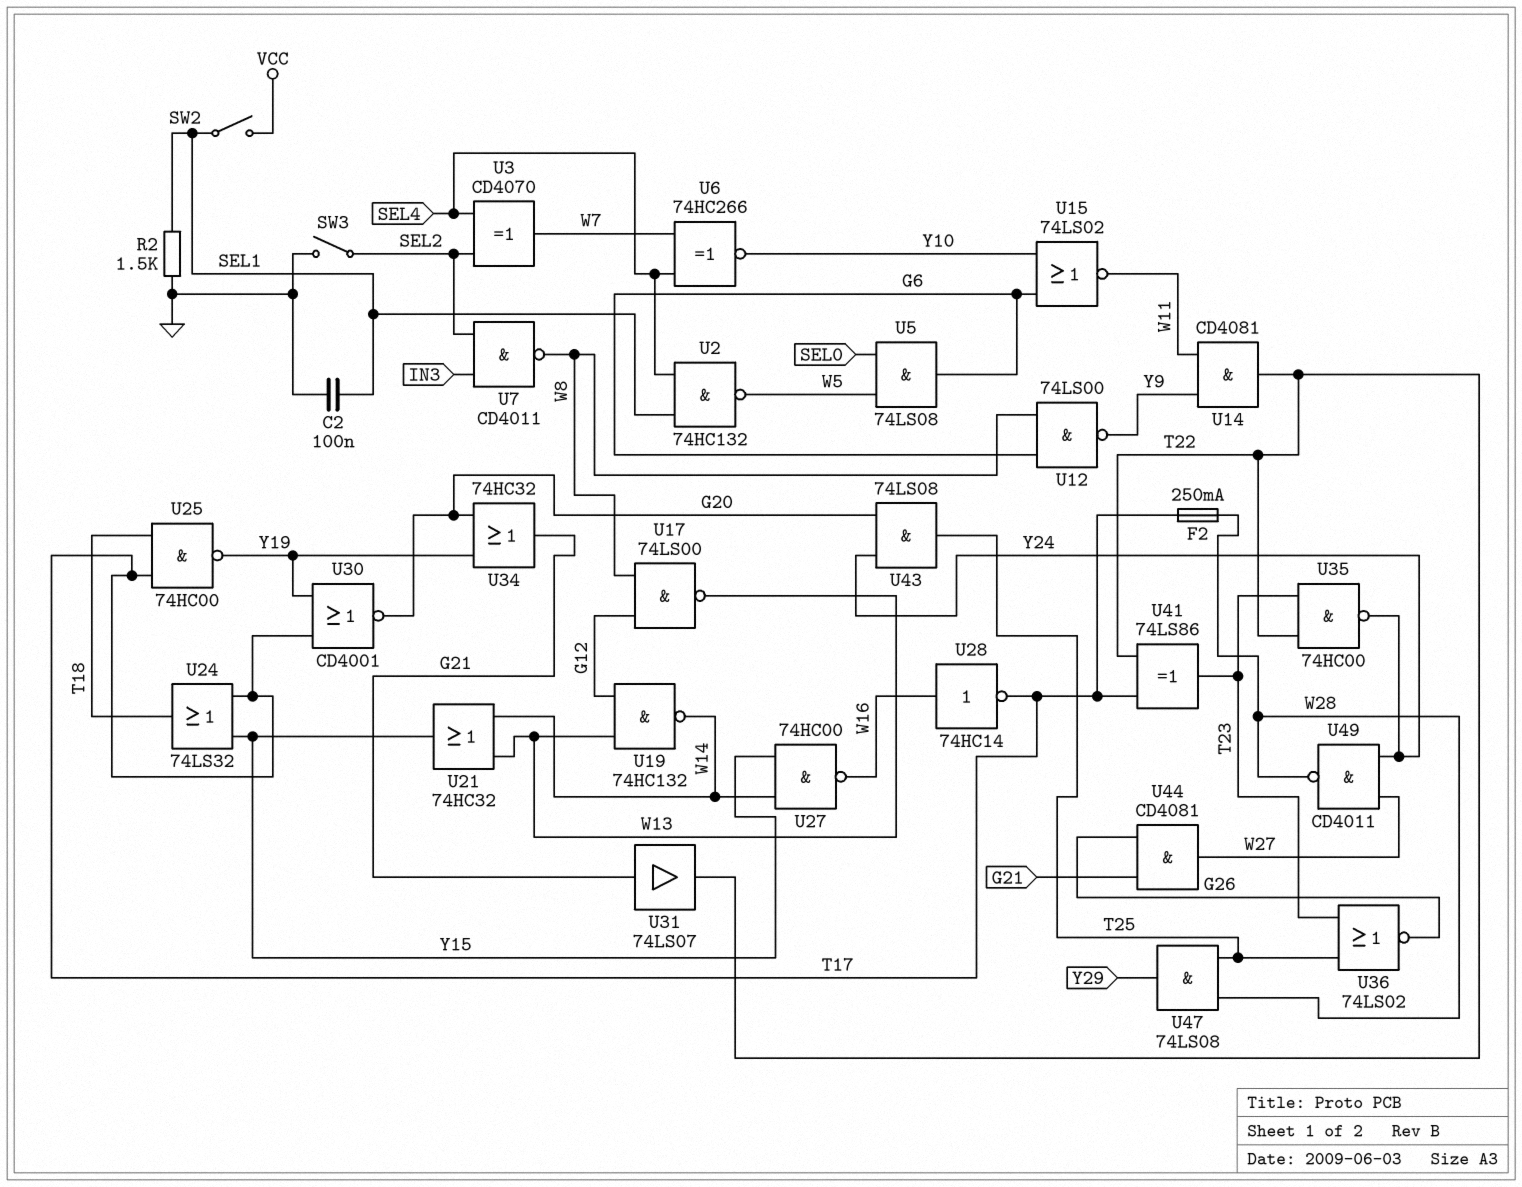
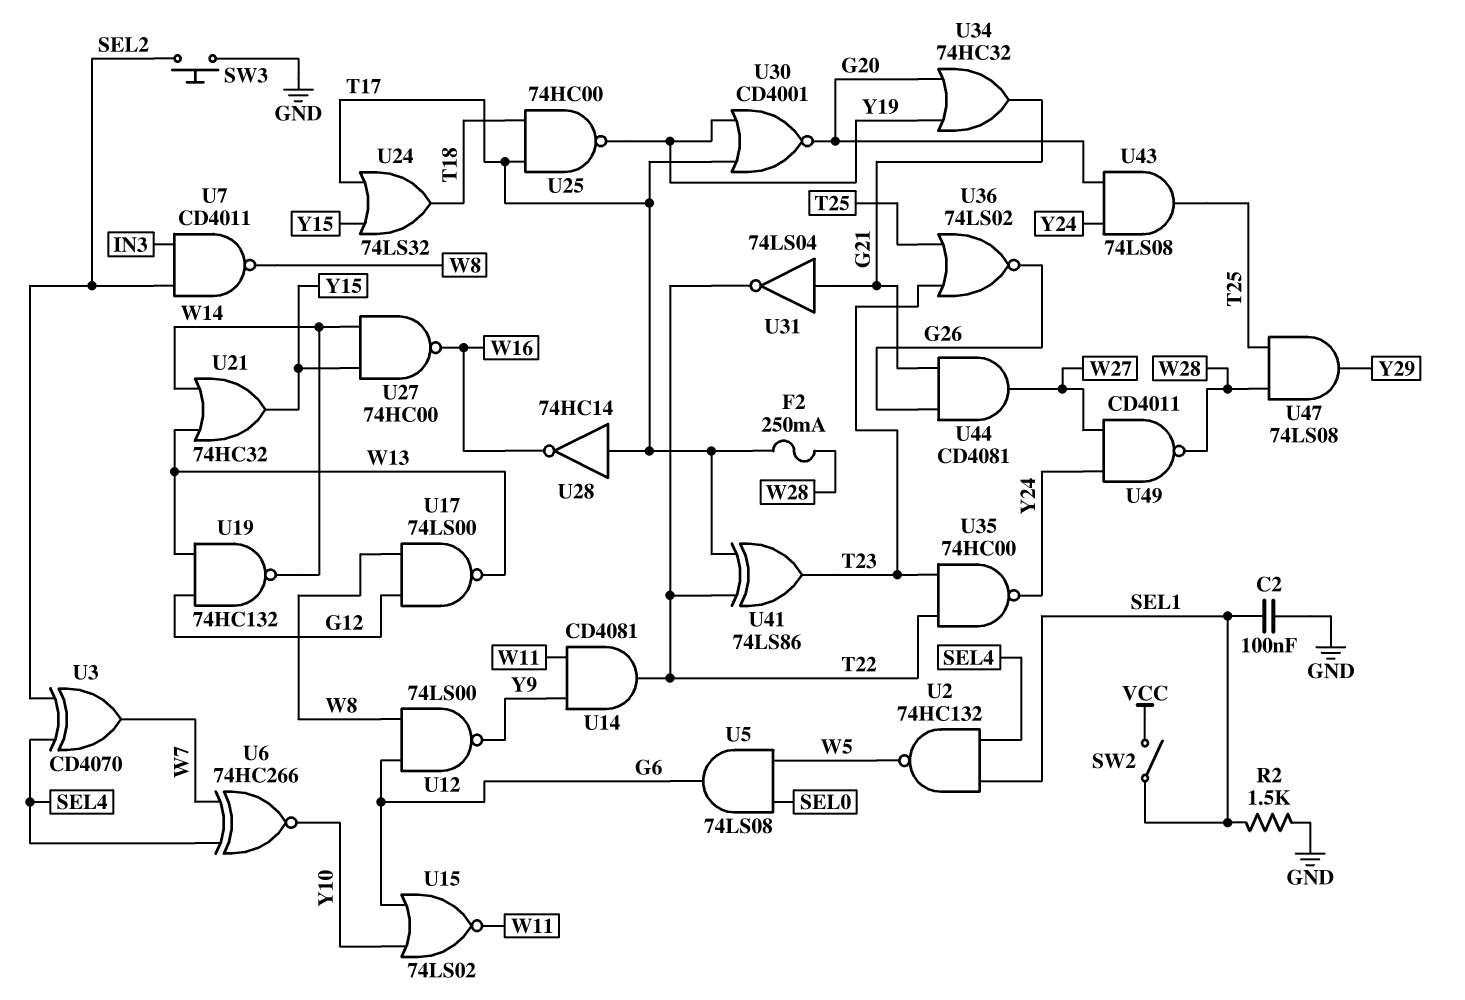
SW3: switch (GND, SEL2) -> button (GND, SEL2)
U28: NOT 74HC14 (in W16, out T17) -> NOT 74HC14 (in T17, out W16)
U31: buffer 74LS07 (in G21, out T22) -> NOT 74LS04 (in G21, out T22)

